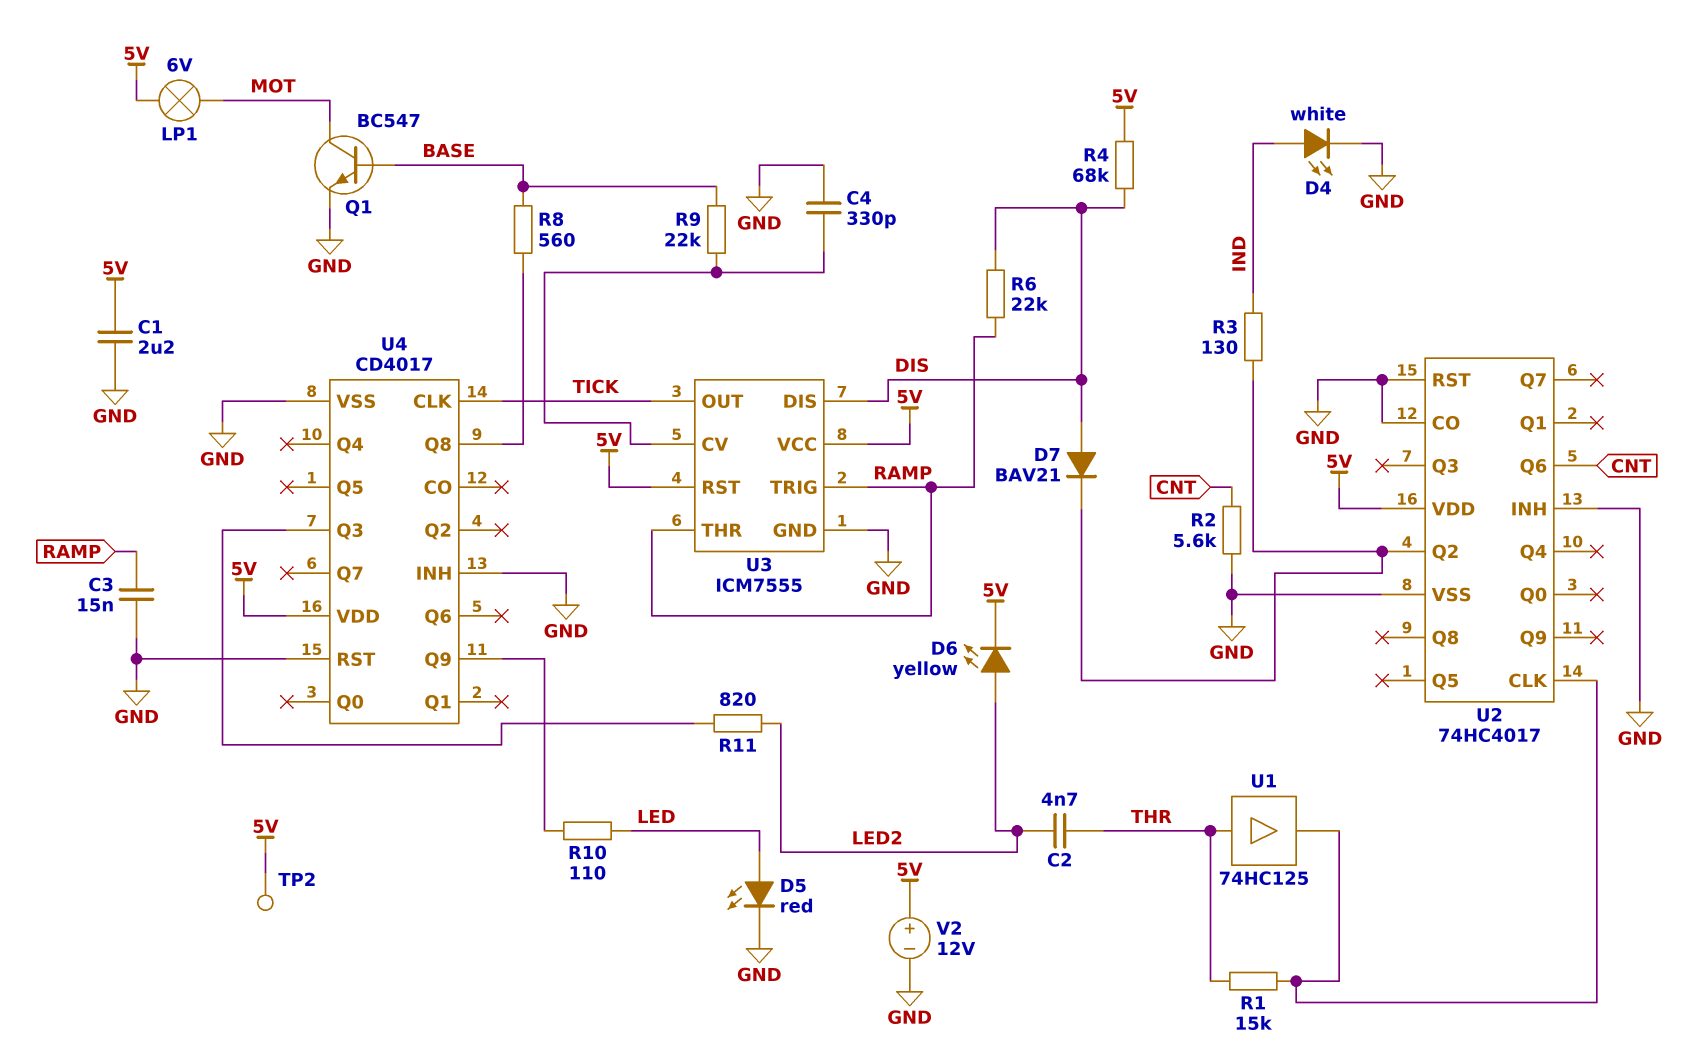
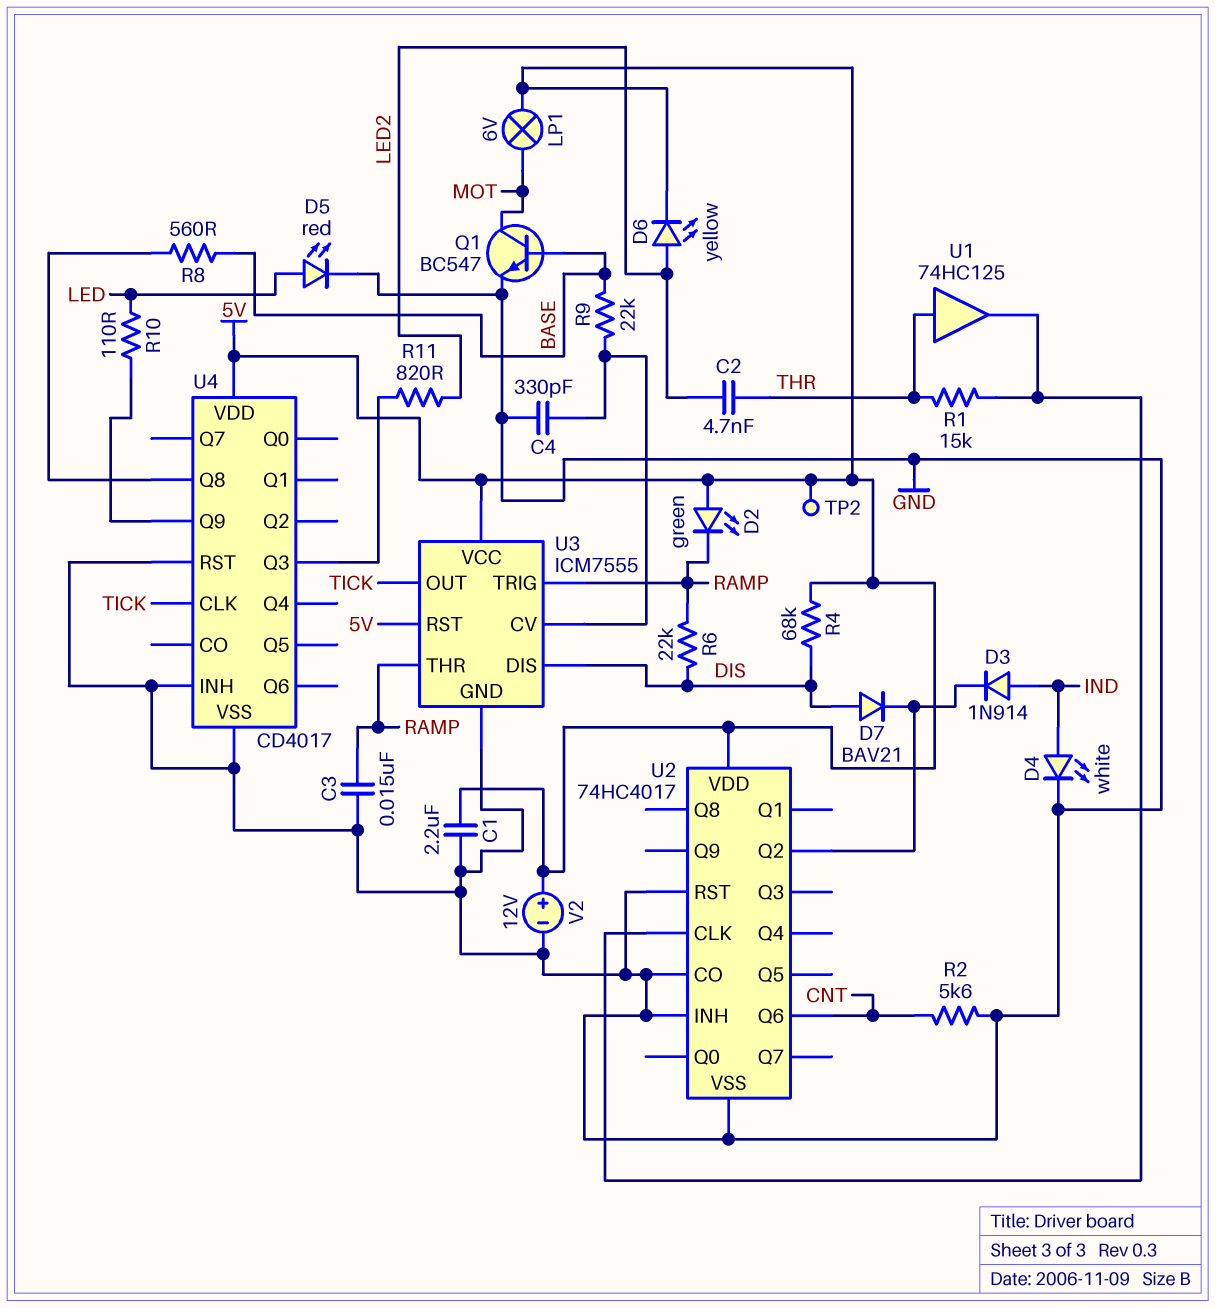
D2: none -> LED green (A 5V, K RAMP)
D3: none -> diode 1N914 (A IND, K U2/Q2)
R3: 130 (IND, U2/Q2) -> none

